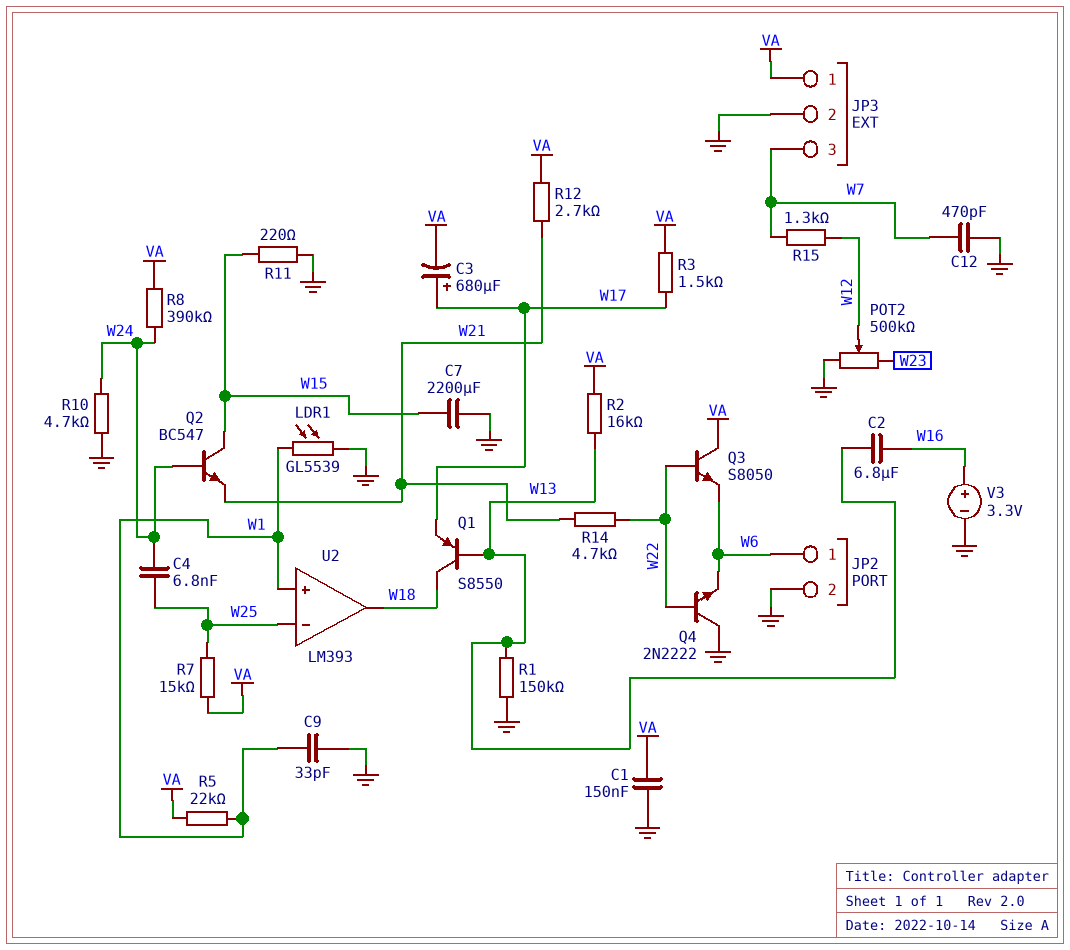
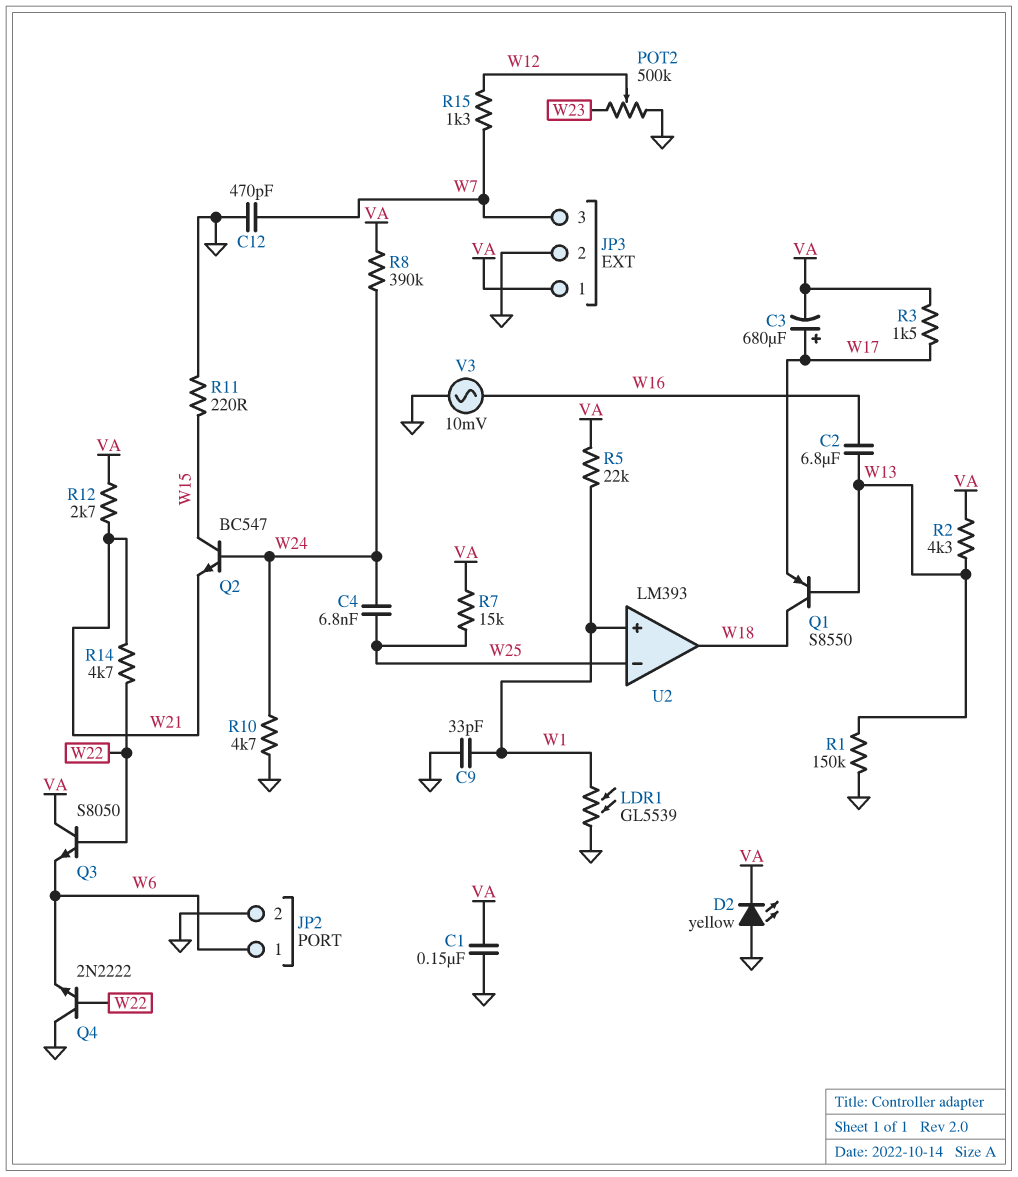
C7: 2200uF (GND, W15) -> none
D2: none -> LED yellow (A GND, K VA)
R2: 16k (VA, W13) -> 4.3k (VA, W13)
V3: 3.3V (plus W16, minus GND) -> AC 10mV (GND, W16)

